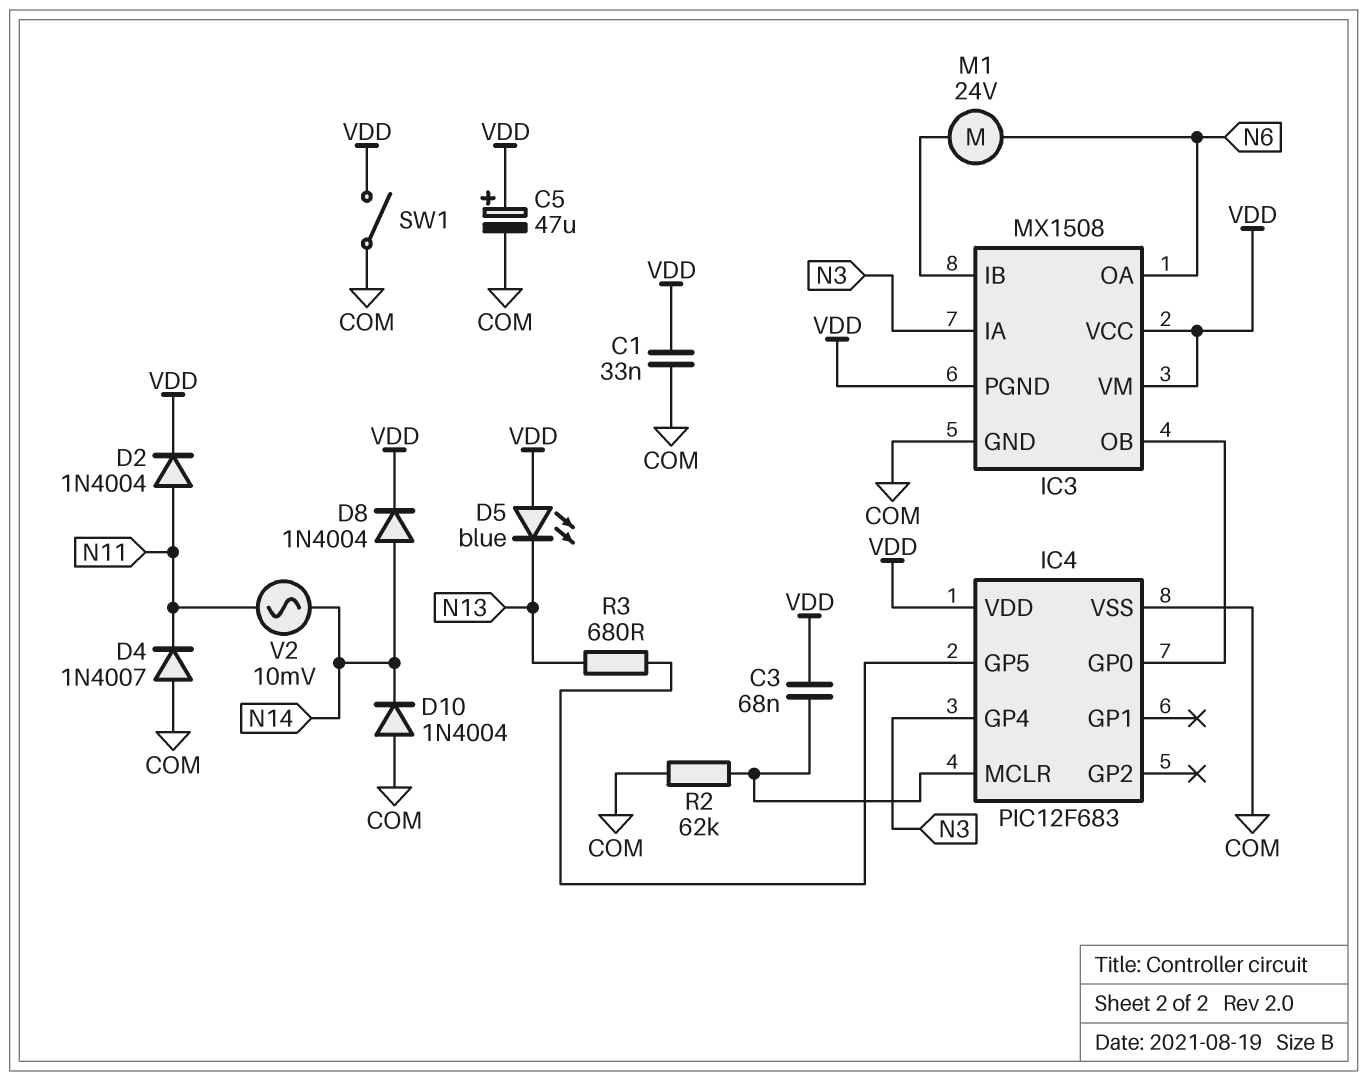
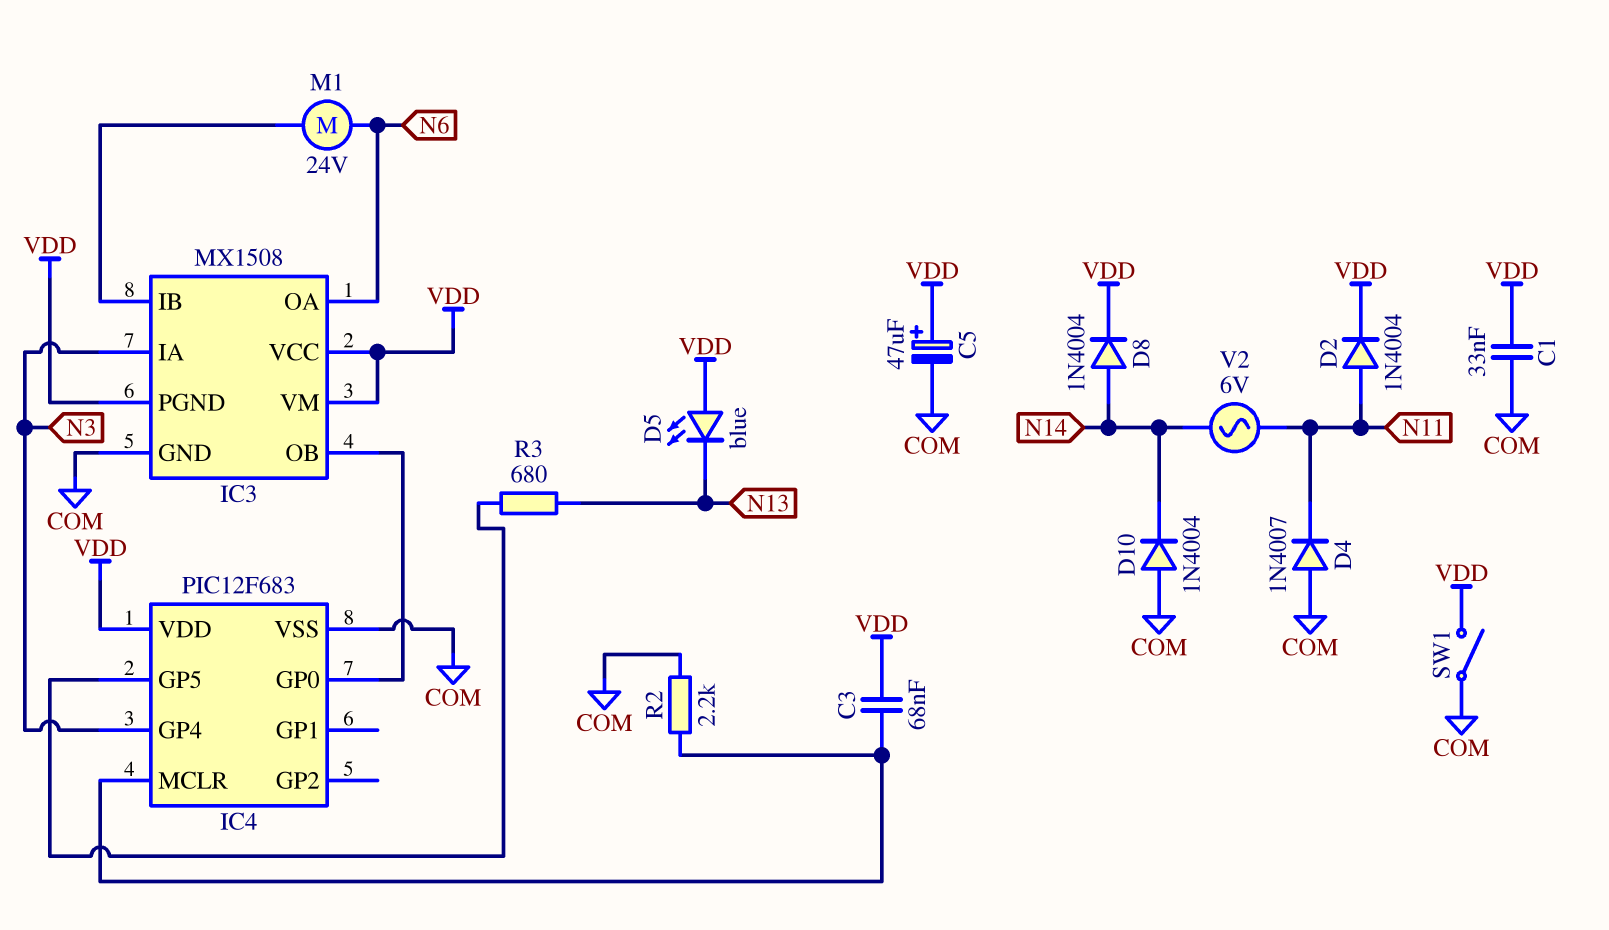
R2: 62k (COM, IC4/MCLR) -> 2.2k (COM, IC4/MCLR)
V2: AC 10mV (N11, N14) -> AC 6V (N11, N14)

